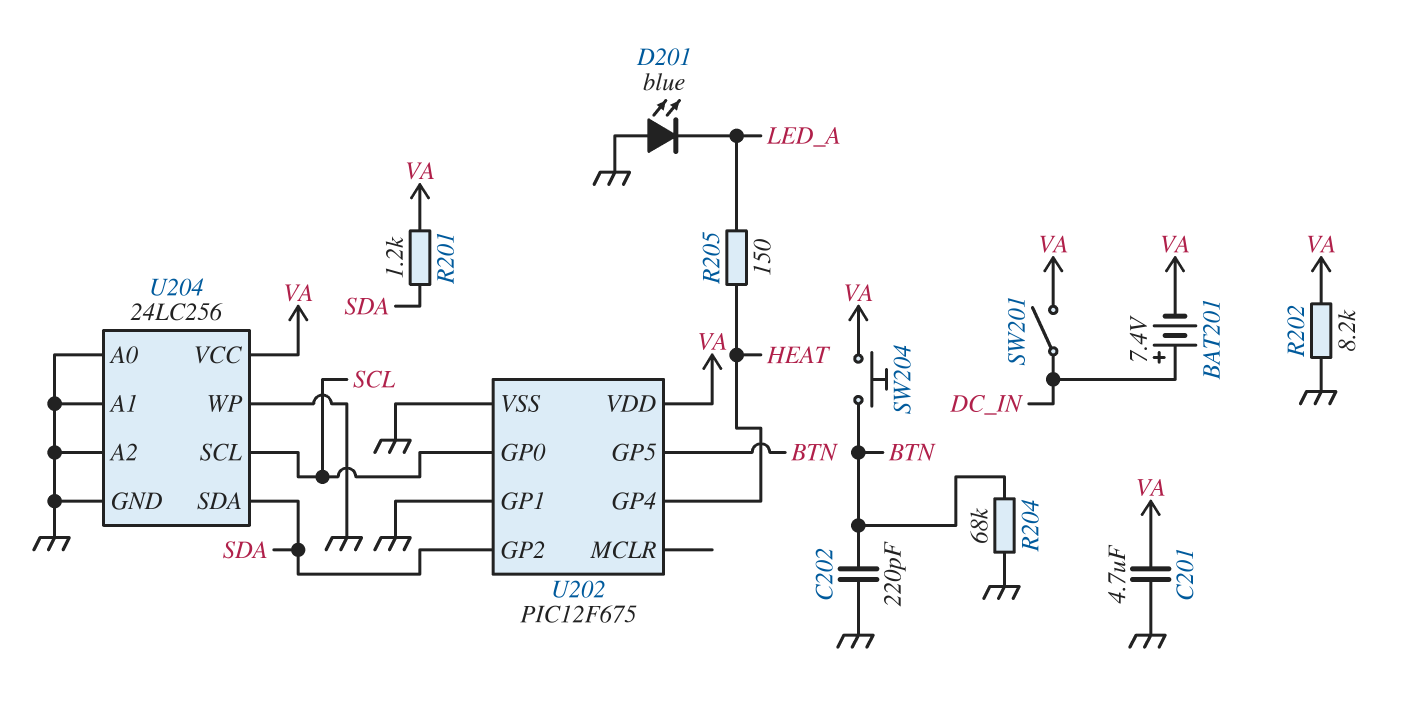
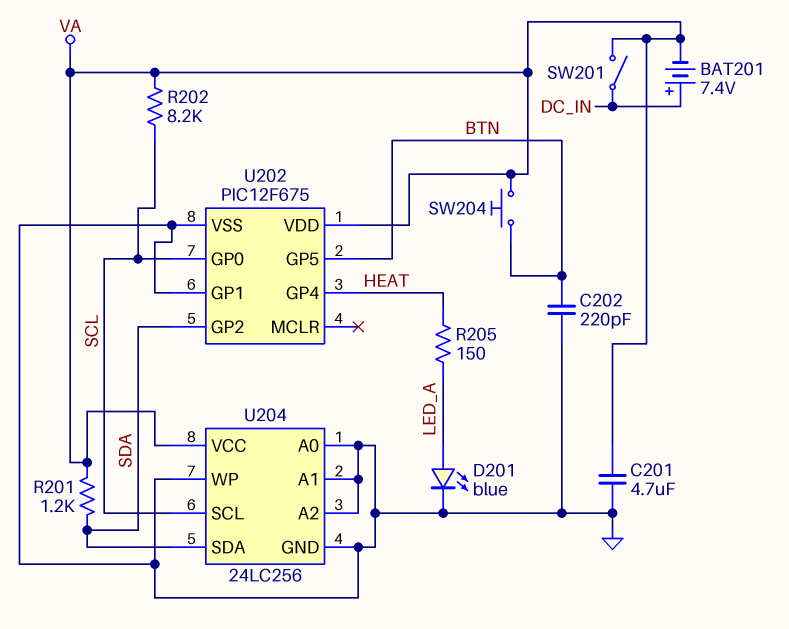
D201: LED blue (A GND, K LED_A) -> LED blue (A LED_A, K GND)
R202: 8.2k (GND, VA) -> 8.2k (SCL, VA)
R204: 68k (BTN, GND) -> none

